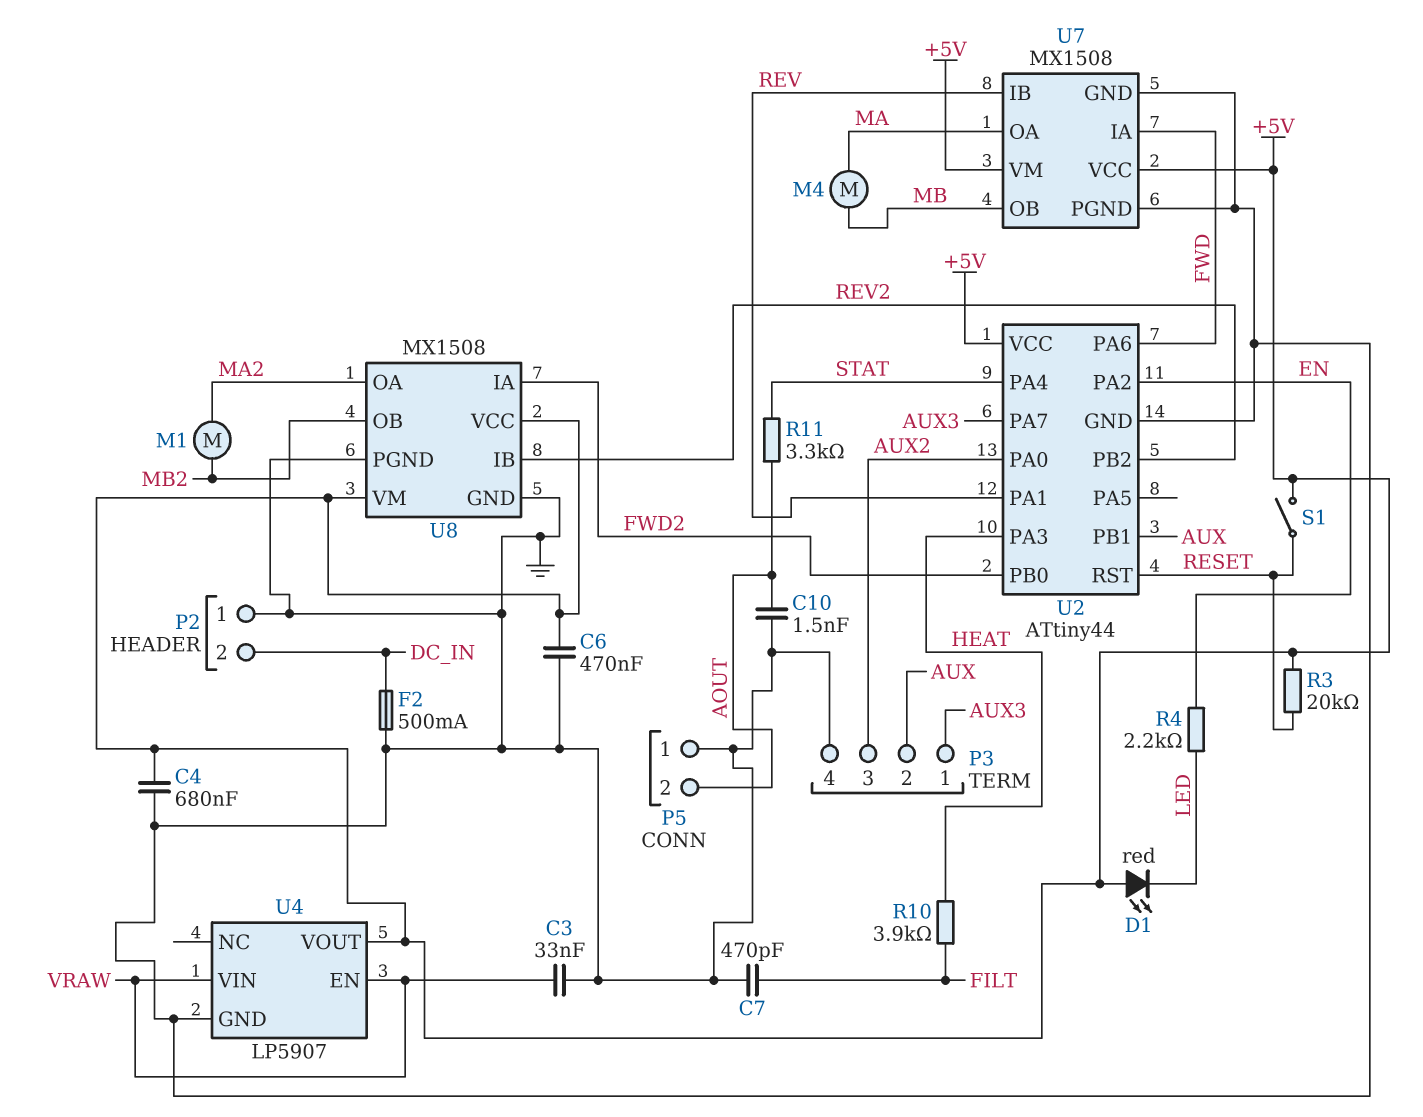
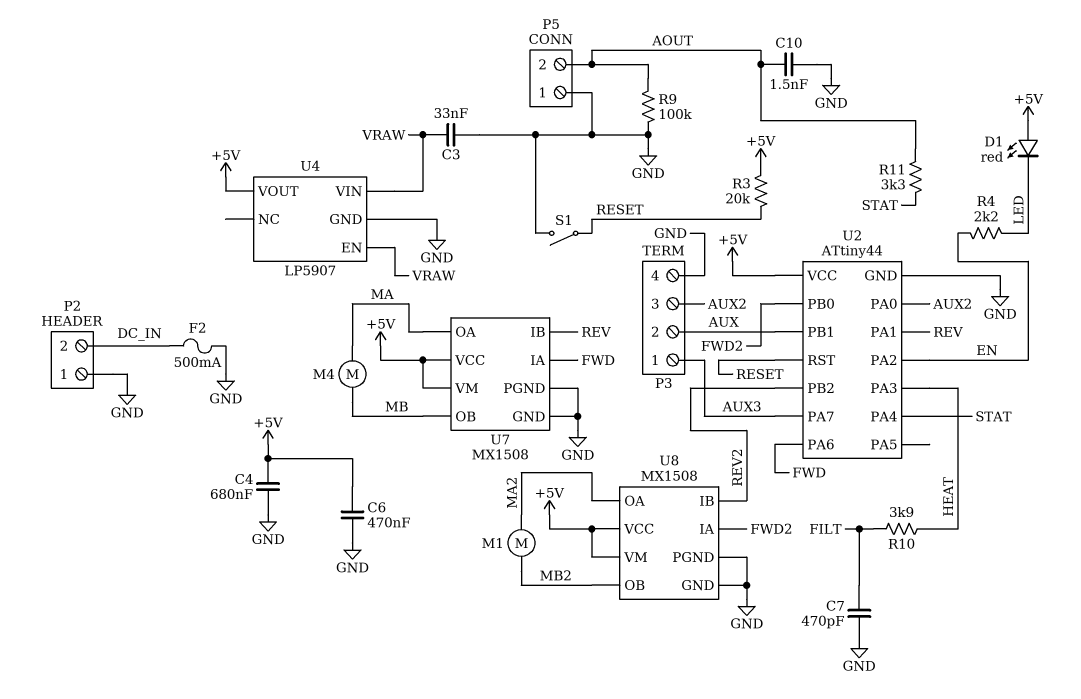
R9: none -> 100k (AOUT, GND)
S1: switch (+5V, RESET) -> switch (GND, RESET)

